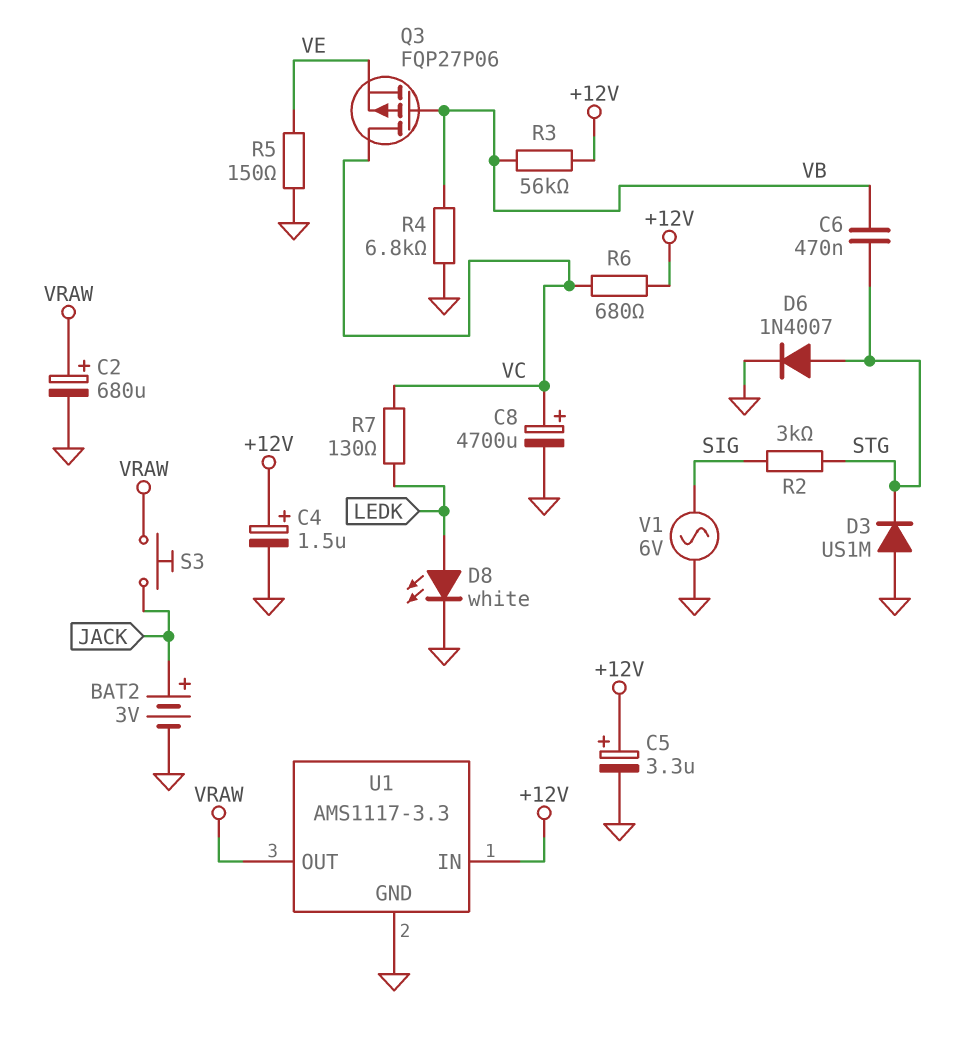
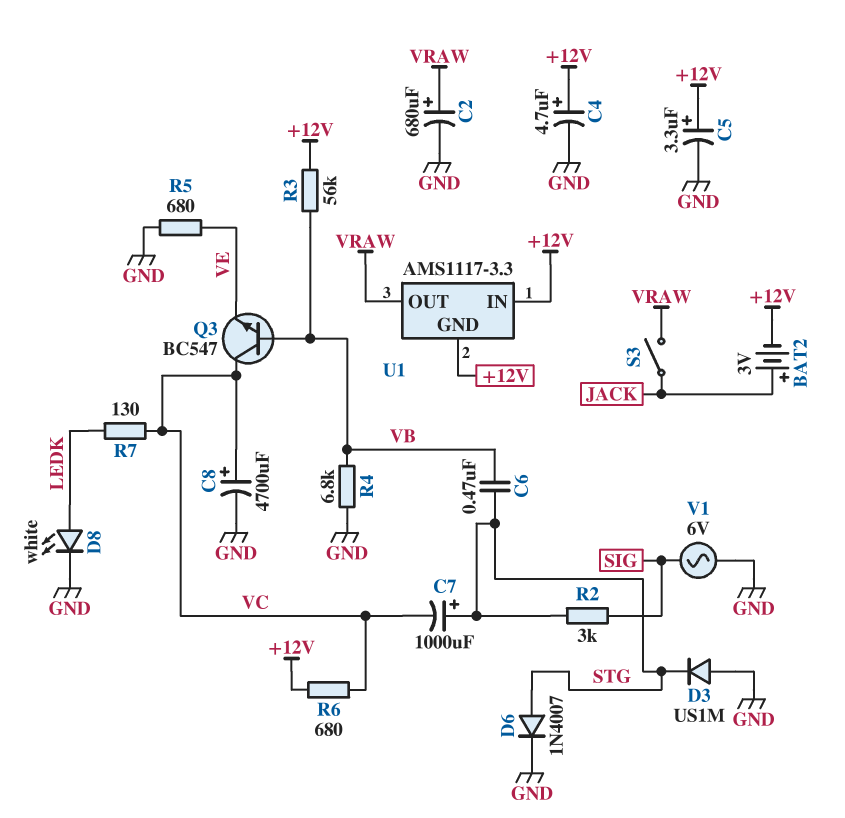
BAT2: 3V (plus JACK, minus GND) -> 3V (plus JACK, minus +12V)
C4: 1.5uF (plus +12V, minus GND) -> 4.7uF (plus +12V, minus GND)
C7: none -> 1000uF (plus STG, minus VC)
Q3: PMOS FQP27P06 (G VB, D VC, S VE) -> NPN BC547 (B VB, C VC, E VE)
R5: 150 (GND, VE) -> 680 (GND, VE)
S3: button (JACK, VRAW) -> switch (JACK, VRAW)
U1 pin GND: GND -> +12V

